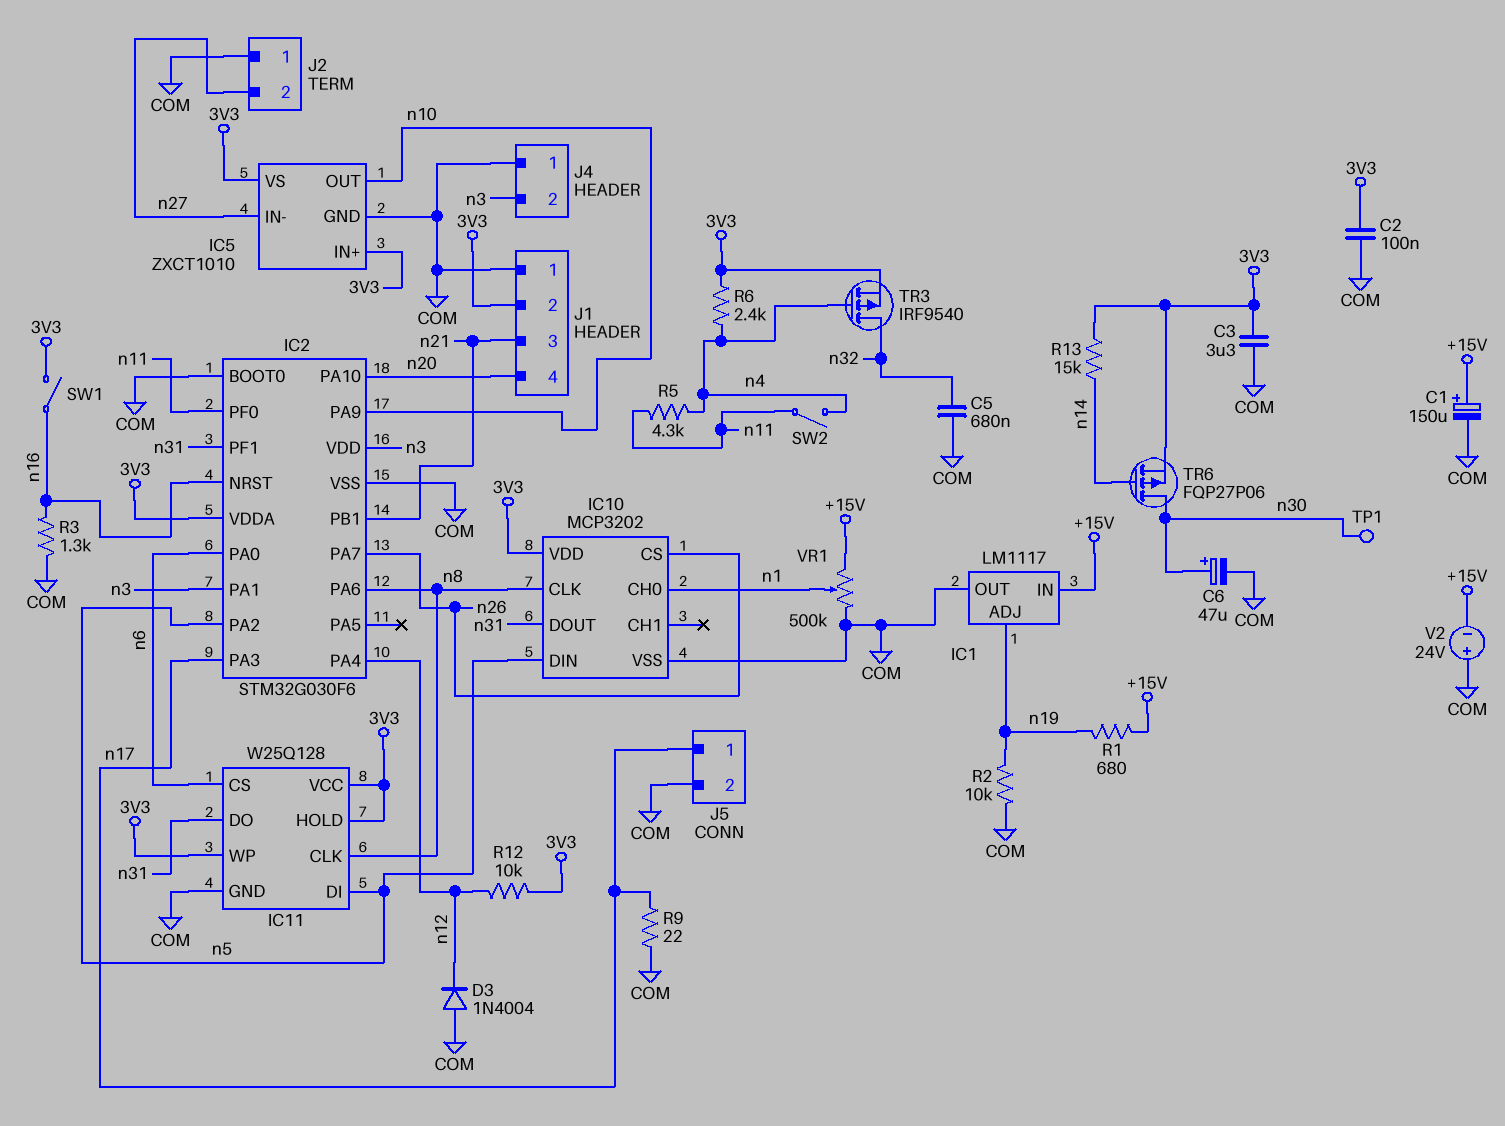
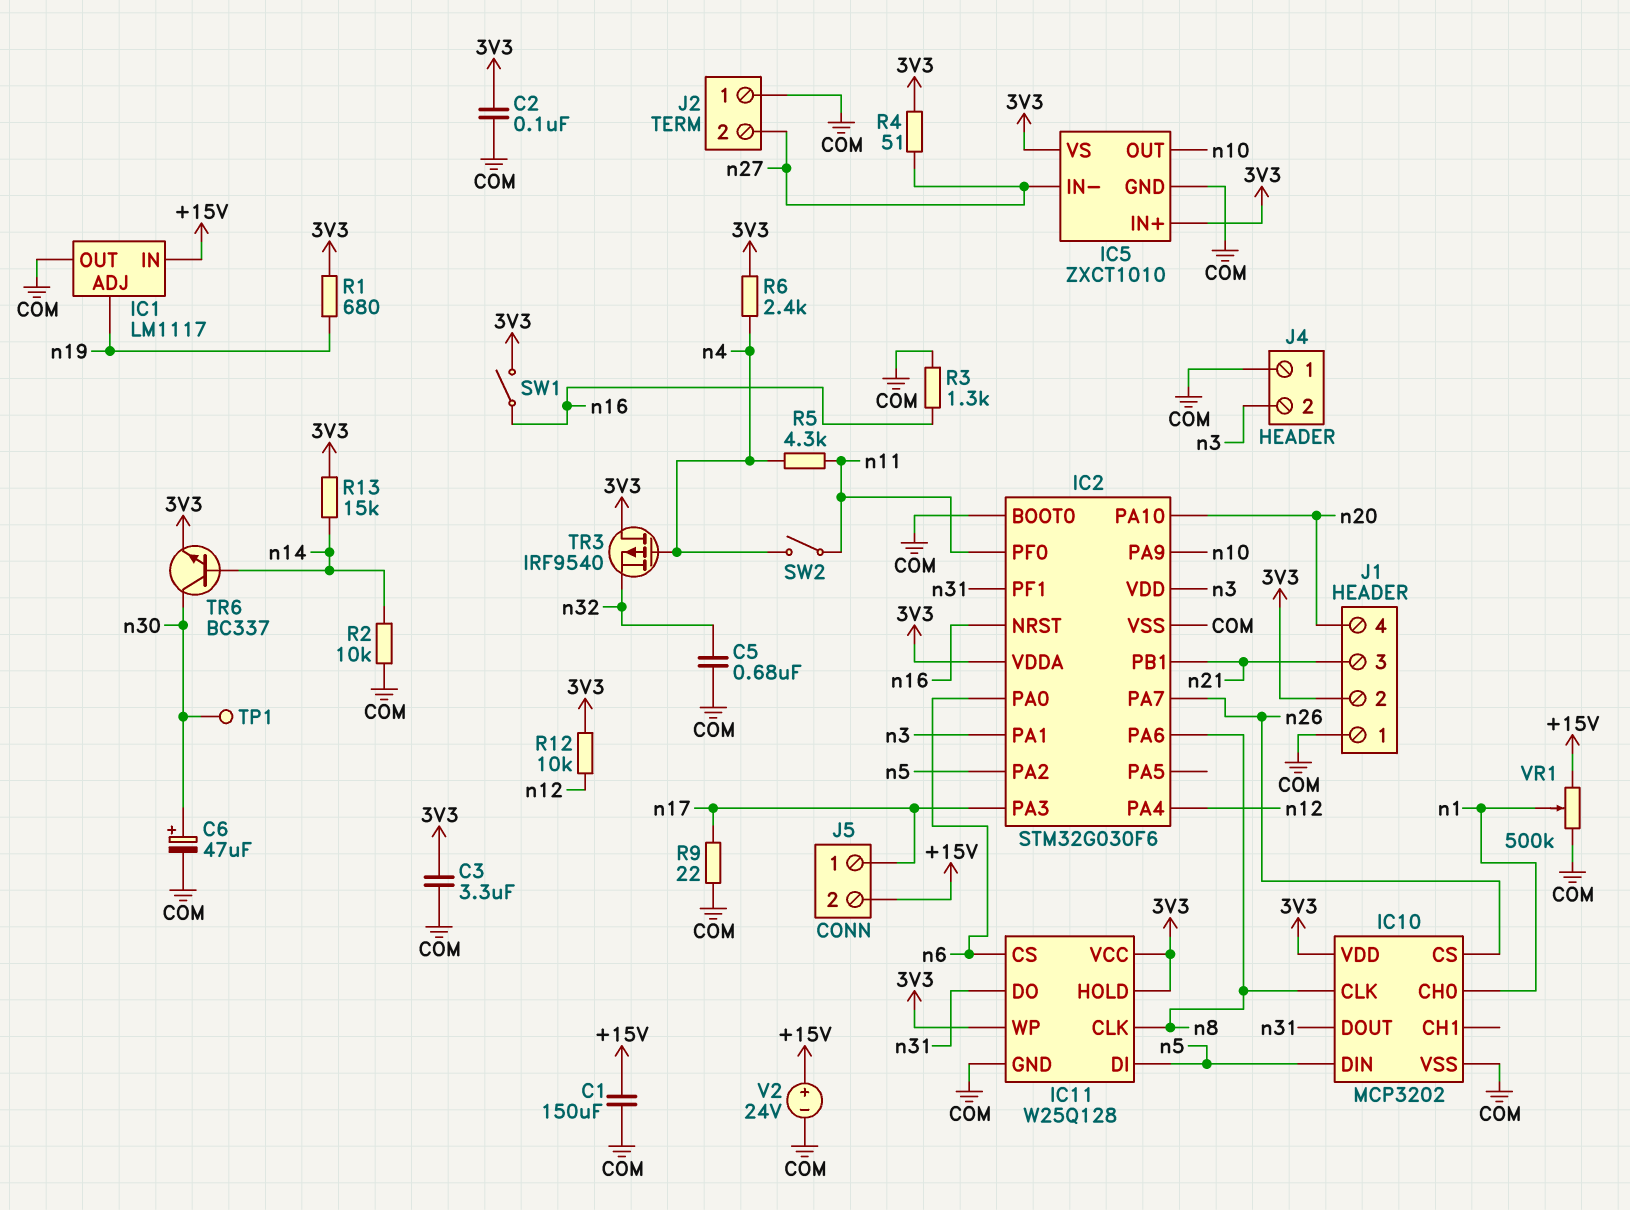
C1: 150uF (plus +15V, minus COM) -> 150uF (+15V, COM)
D3: diode 1N4004 (A COM, K n12) -> none
J5 pin 2: COM -> +15V
R1: 680 (+15V, n19) -> 680 (3V3, n19)
R2: 10k (COM, n19) -> 10k (COM, n14)
R4: none -> 51 (3V3, n27)
TR3: PMOS IRF9540 (G n4, D n32, S 3V3) -> PMOS IRF9540 (G n4, D 3V3, S n32)
TR6: PMOS FQP27P06 (G n14, D n30, S 3V3) -> NPN BC337 (B n14, C n30, E 3V3)
V2: 24V (plus COM, minus +15V) -> 24V (plus +15V, minus COM)

